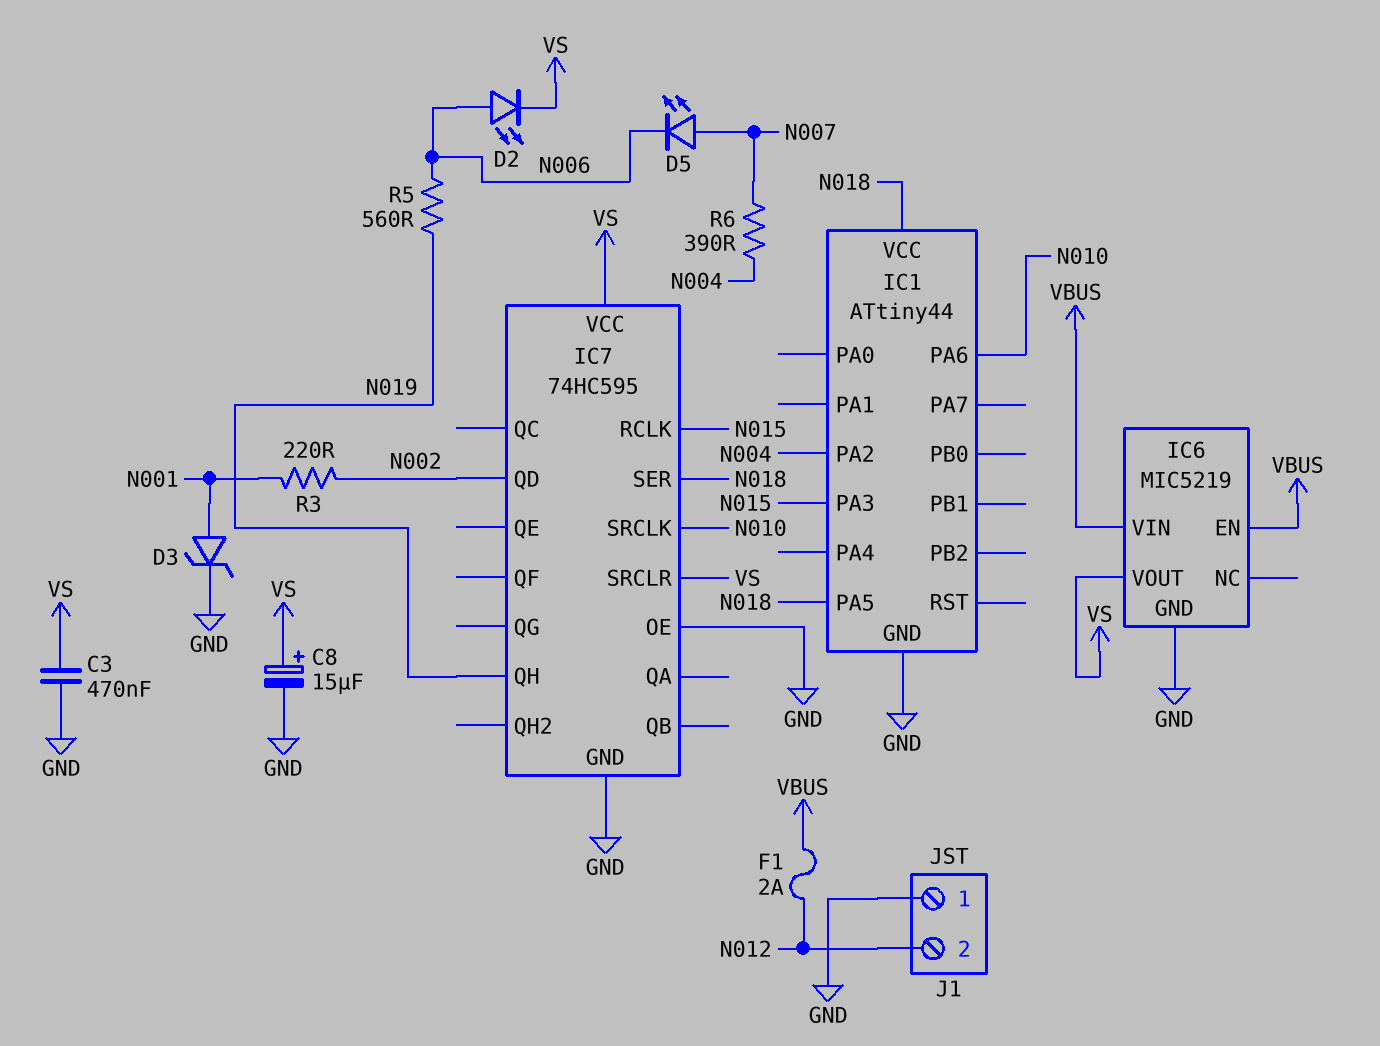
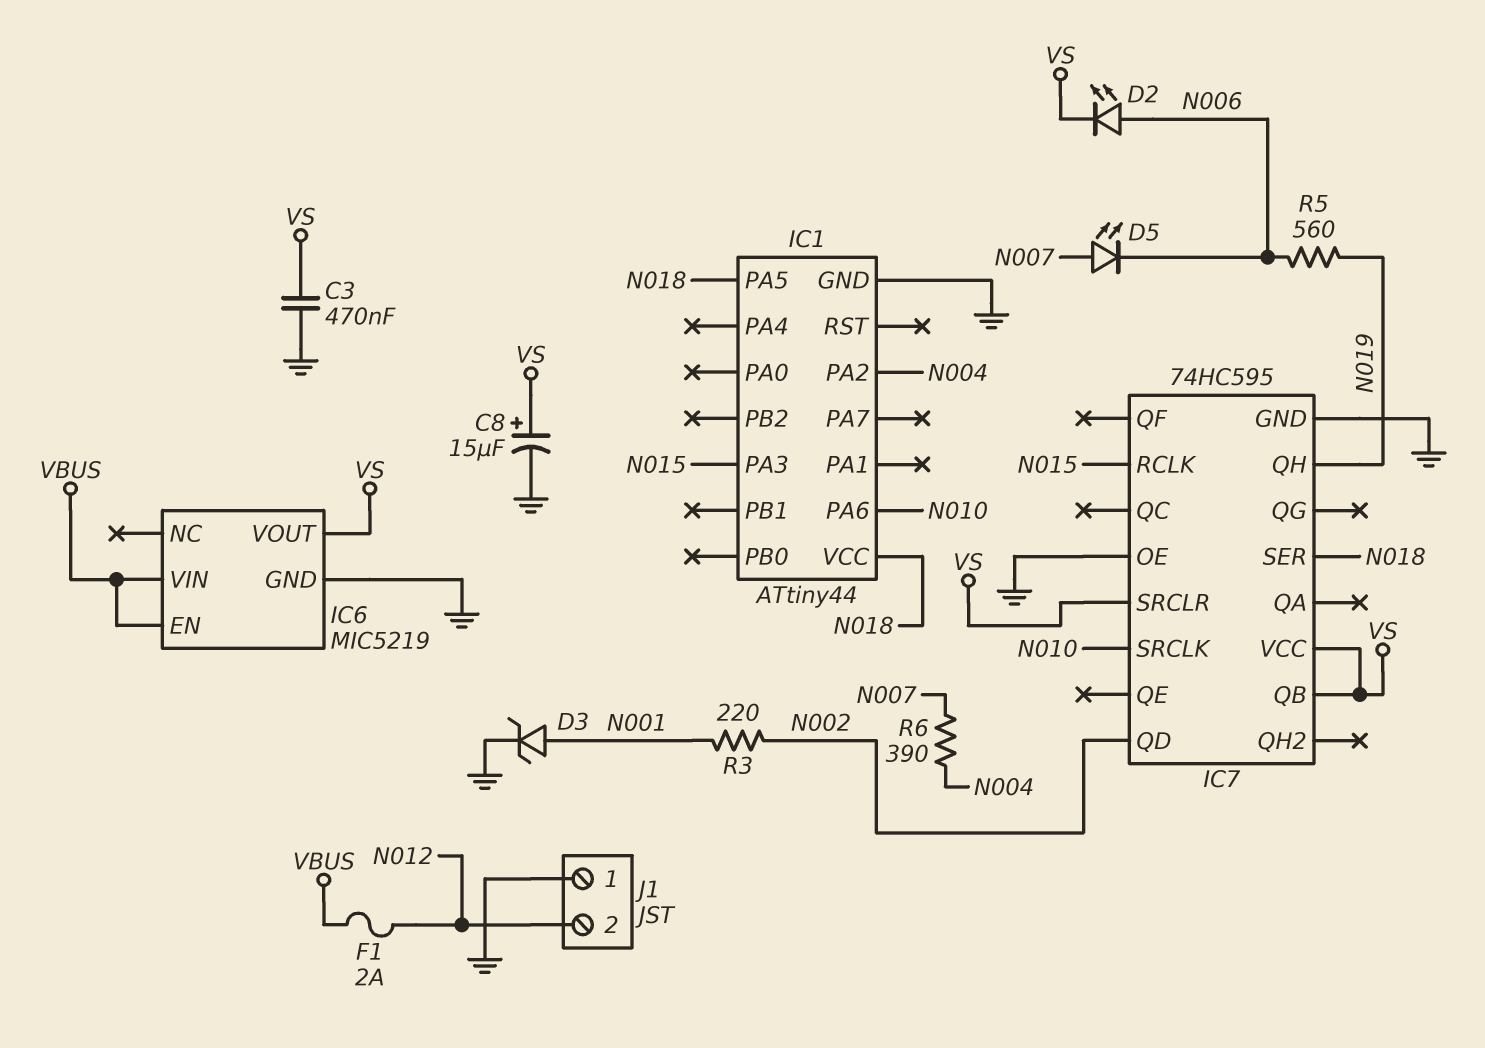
IC7 pin QB: none -> VS

